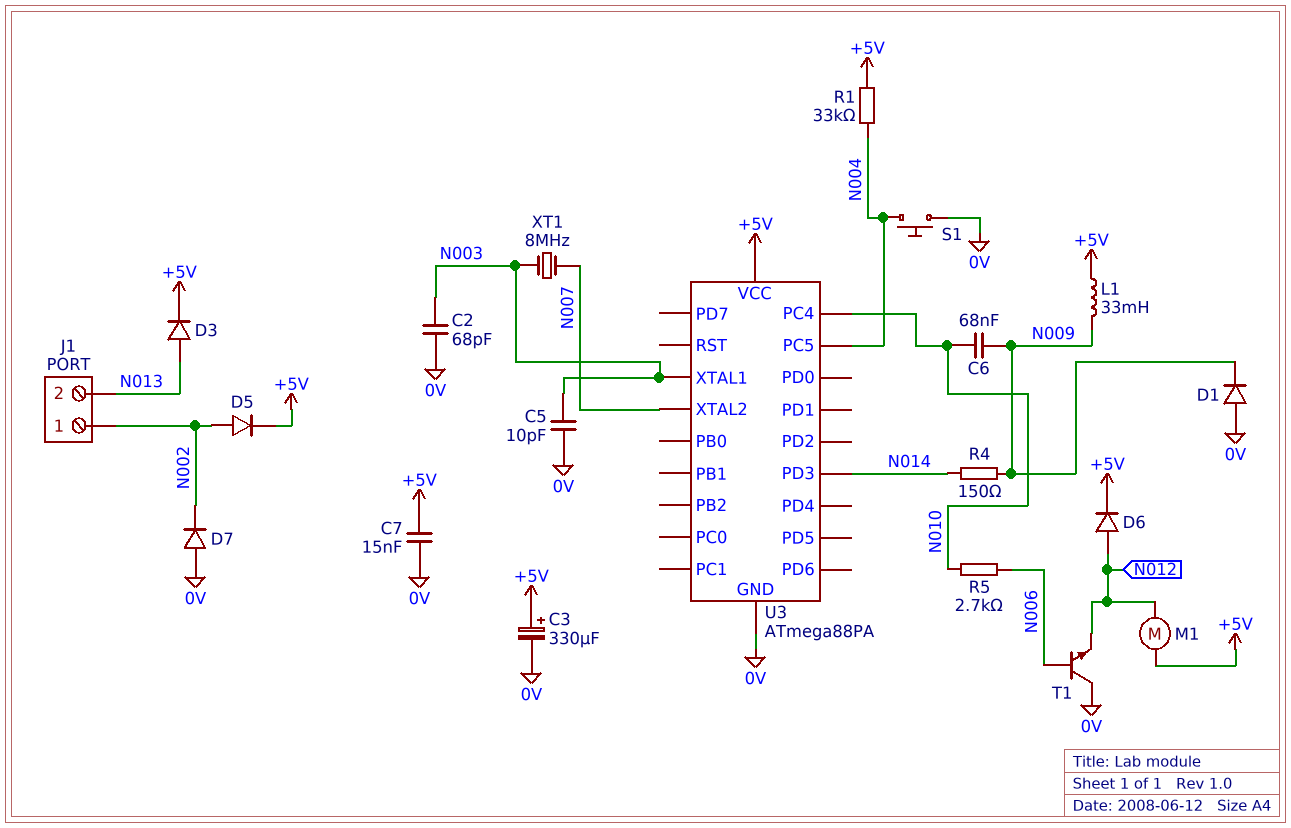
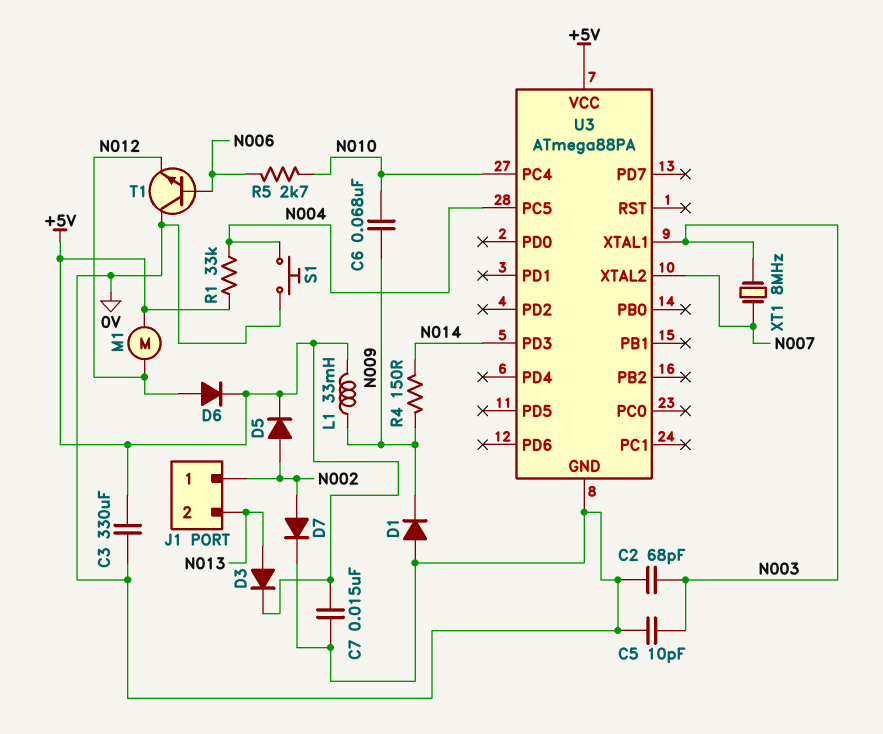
C3: 330uF (plus +5V, minus 0V) -> 330uF (+5V, 0V)
D7: diode (A 0V, K N002) -> diode (A N002, K 0V)

